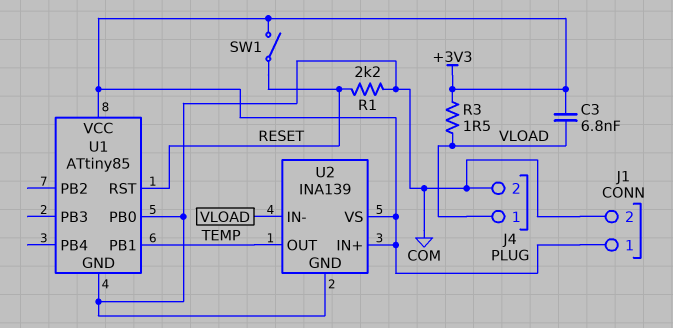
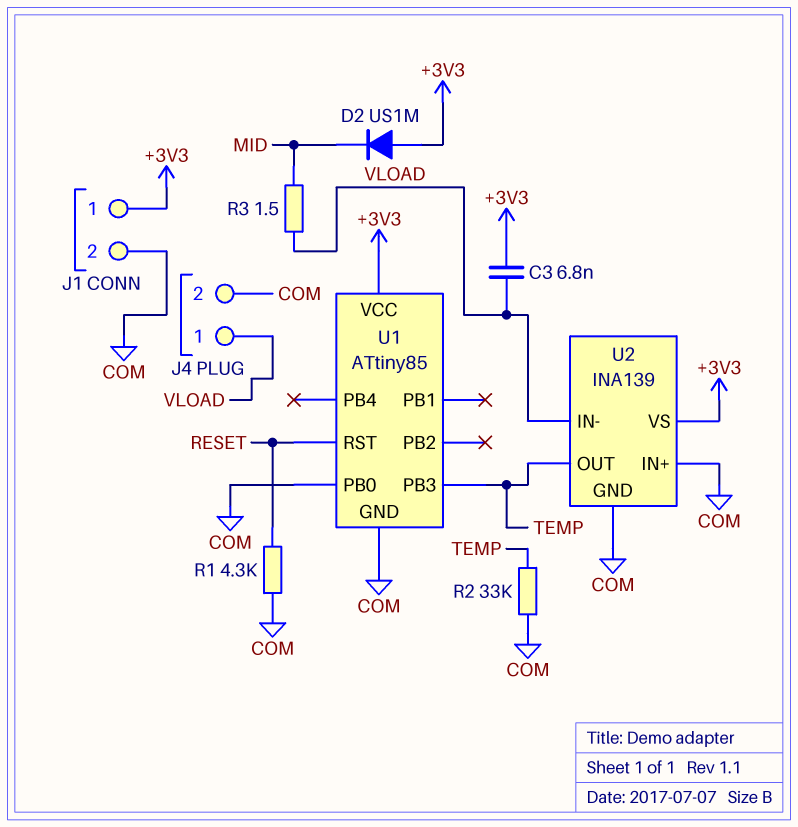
D2: none -> diode US1M (A +3V3, K MID)
R1: 2.2k (COM, RESET) -> 4.3k (COM, RESET)
R2: none -> 33k (COM, TEMP)
R3: 1.5 (+3V3, VLOAD) -> 1.5 (MID, VLOAD)
SW1: switch (+3V3, RESET) -> none
U1 pin PB1: TEMP -> none
U1 pin PB3: none -> TEMP
U2 pin IN+: +3V3 -> COM

